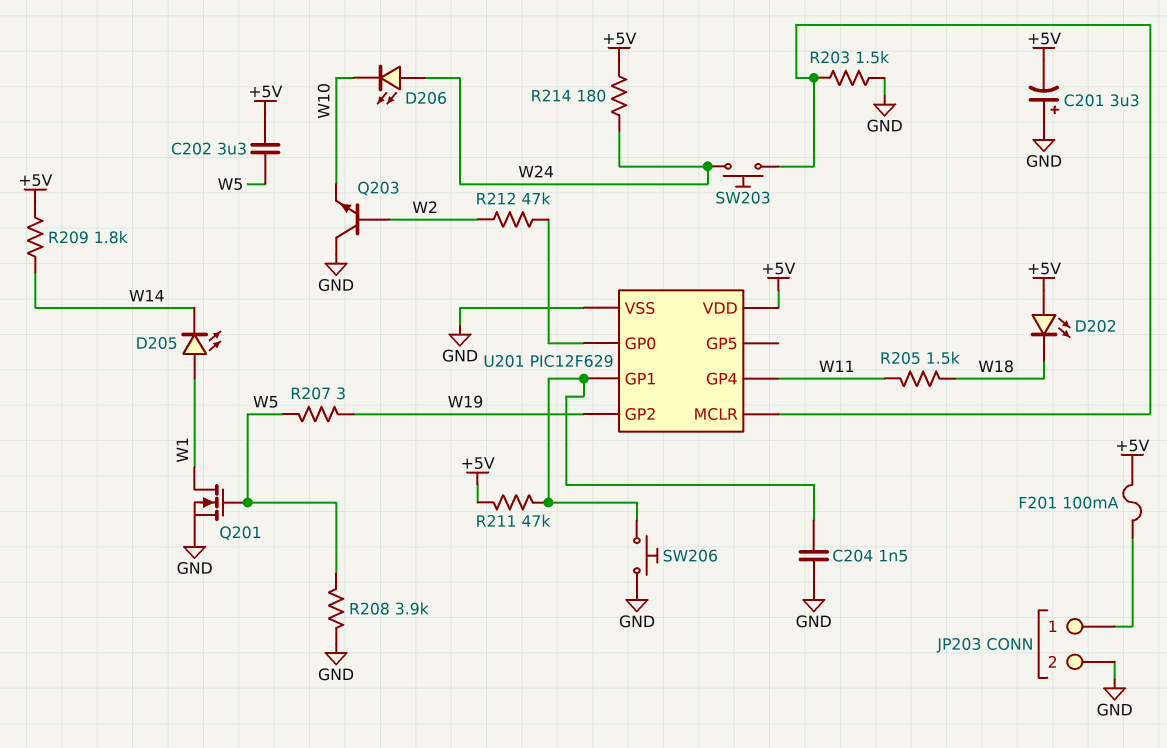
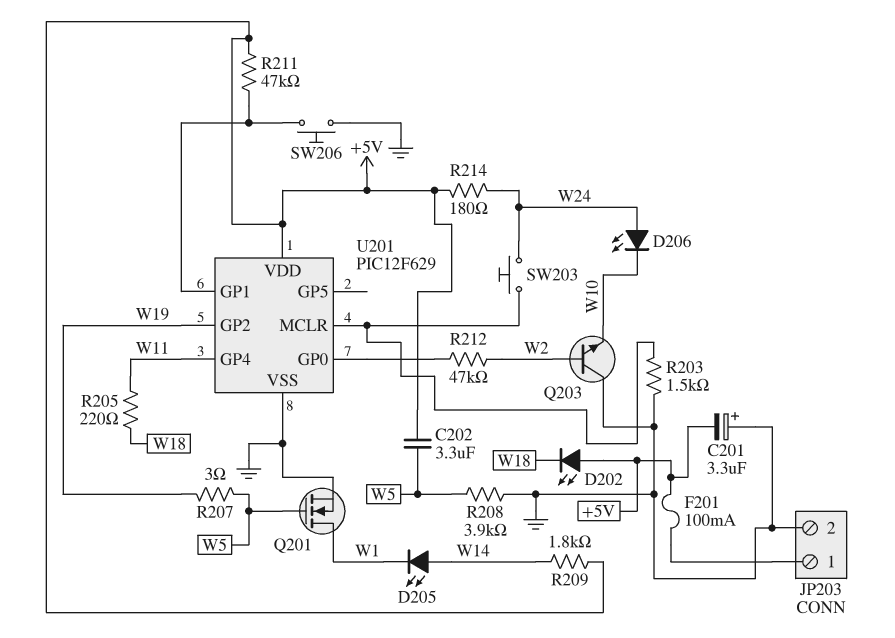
C204: 1.5nF (GND, U201/GP1) -> none
D205: LED (A W1, K W14) -> LED (A W14, K W1)
R205: 1.5k (W11, W18) -> 220 (W11, W18)

